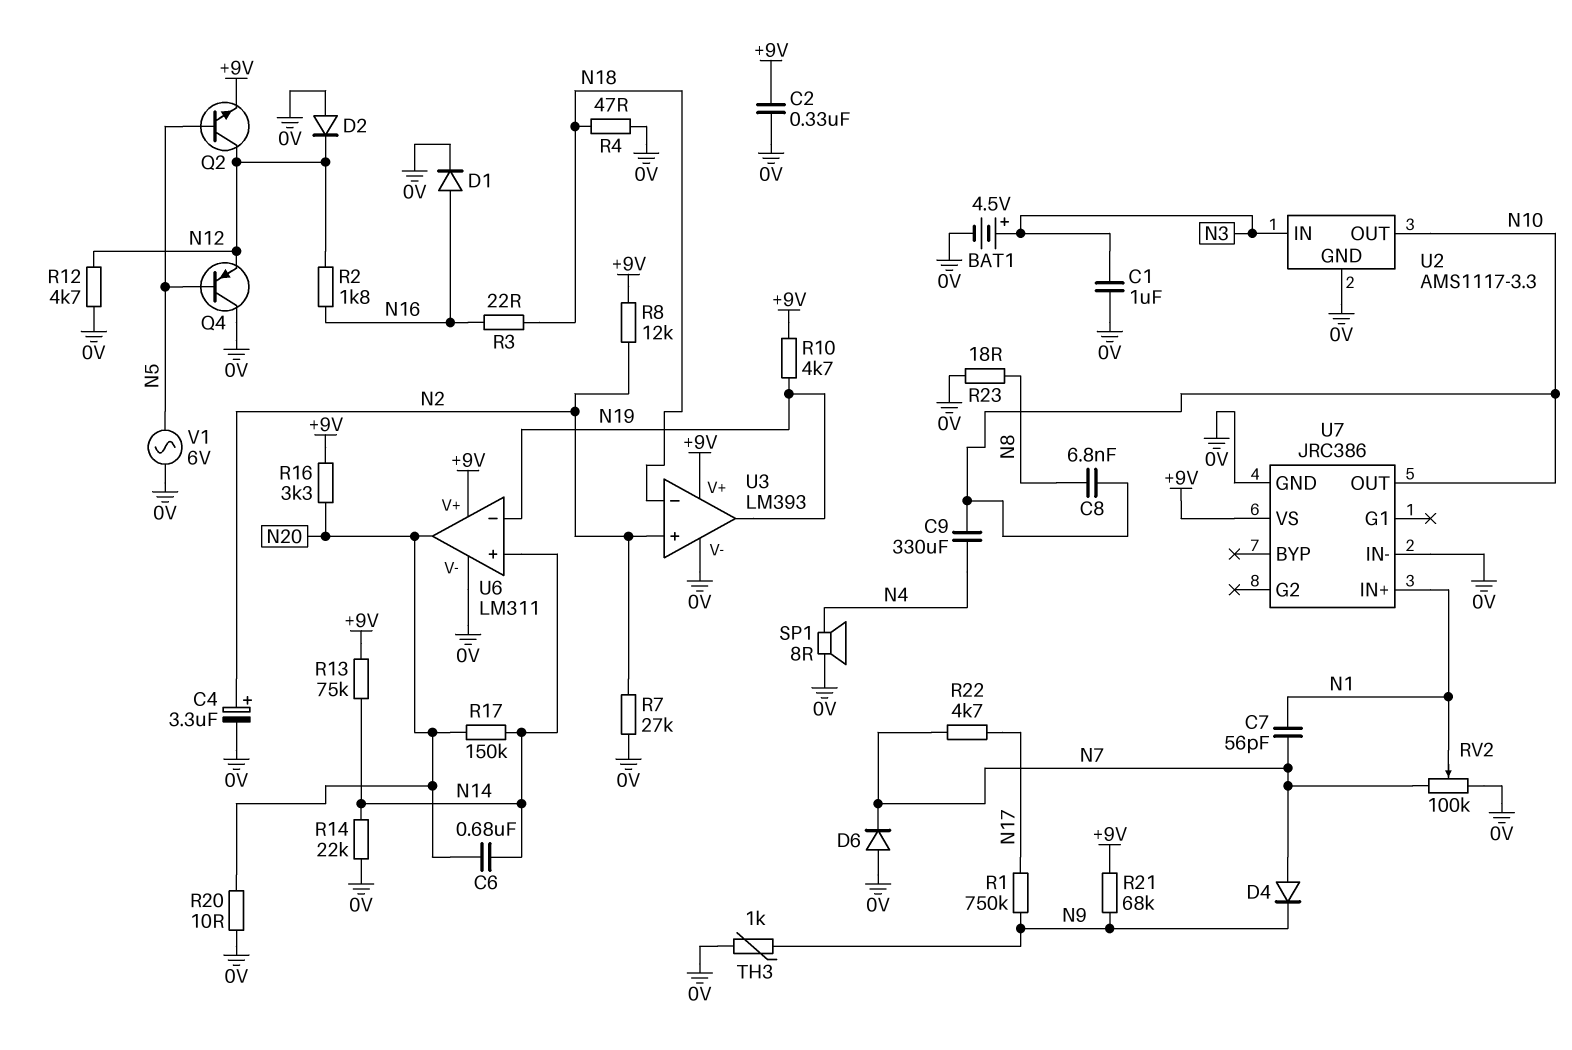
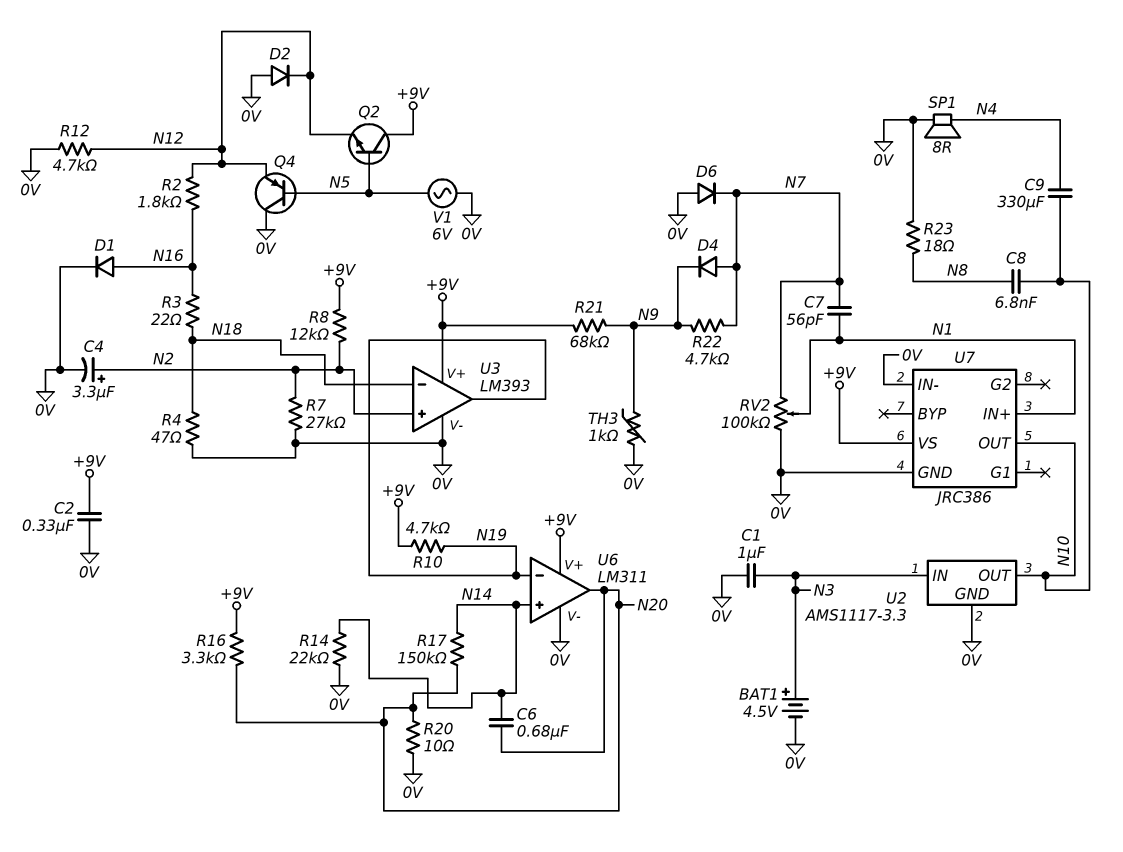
Q2: NPN (B N5, C N12, E +9V) -> NPN (B N5, C +9V, E N12)
R1: 750k (N9, N17) -> none
R13: 75k (+9V, N14) -> none
R22: 4.7k (N7, N17) -> 4.7k (N7, N9)

